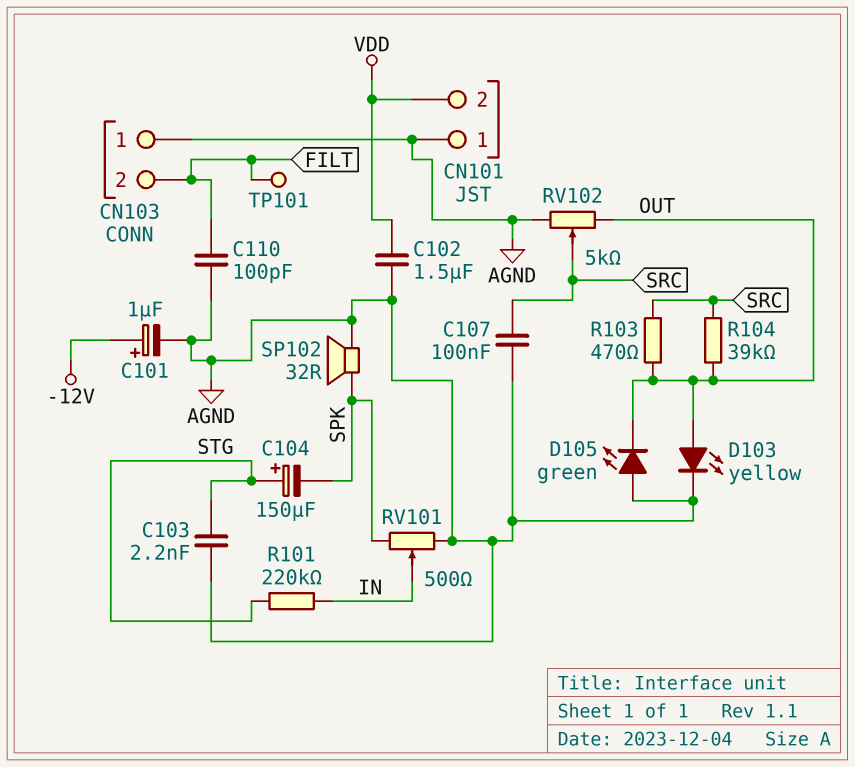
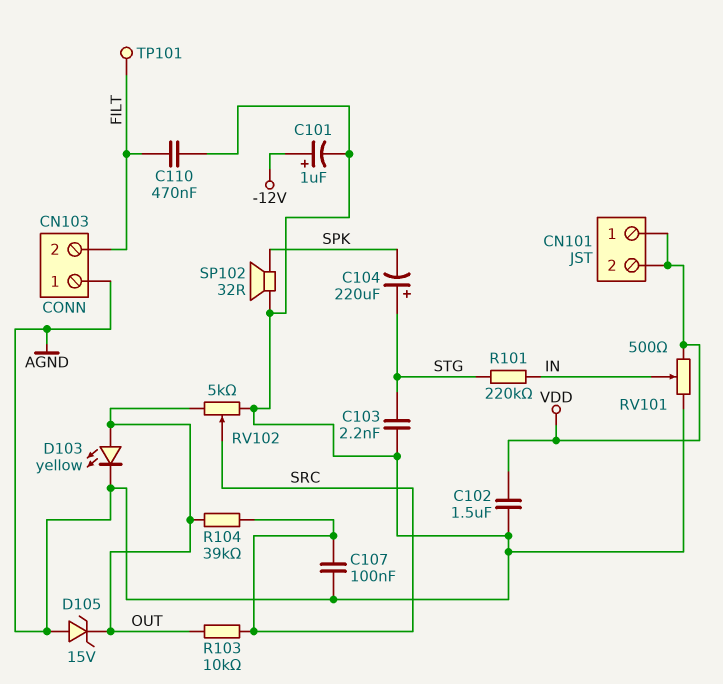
C104: 150uF (plus STG, minus SPK) -> 220uF (plus STG, minus SPK)
C110: 100pF (AGND, FILT) -> 470nF (AGND, FILT)
CN101 pin 1: AGND -> VDD
D105: LED green (A AGND, K OUT) -> zener 15V (A AGND, K OUT)
R103: 470 (OUT, SRC) -> 10k (OUT, SRC)
RV101: 500 (AGND, SPK, wiper IN) -> 500 (AGND, VDD, wiper IN)

